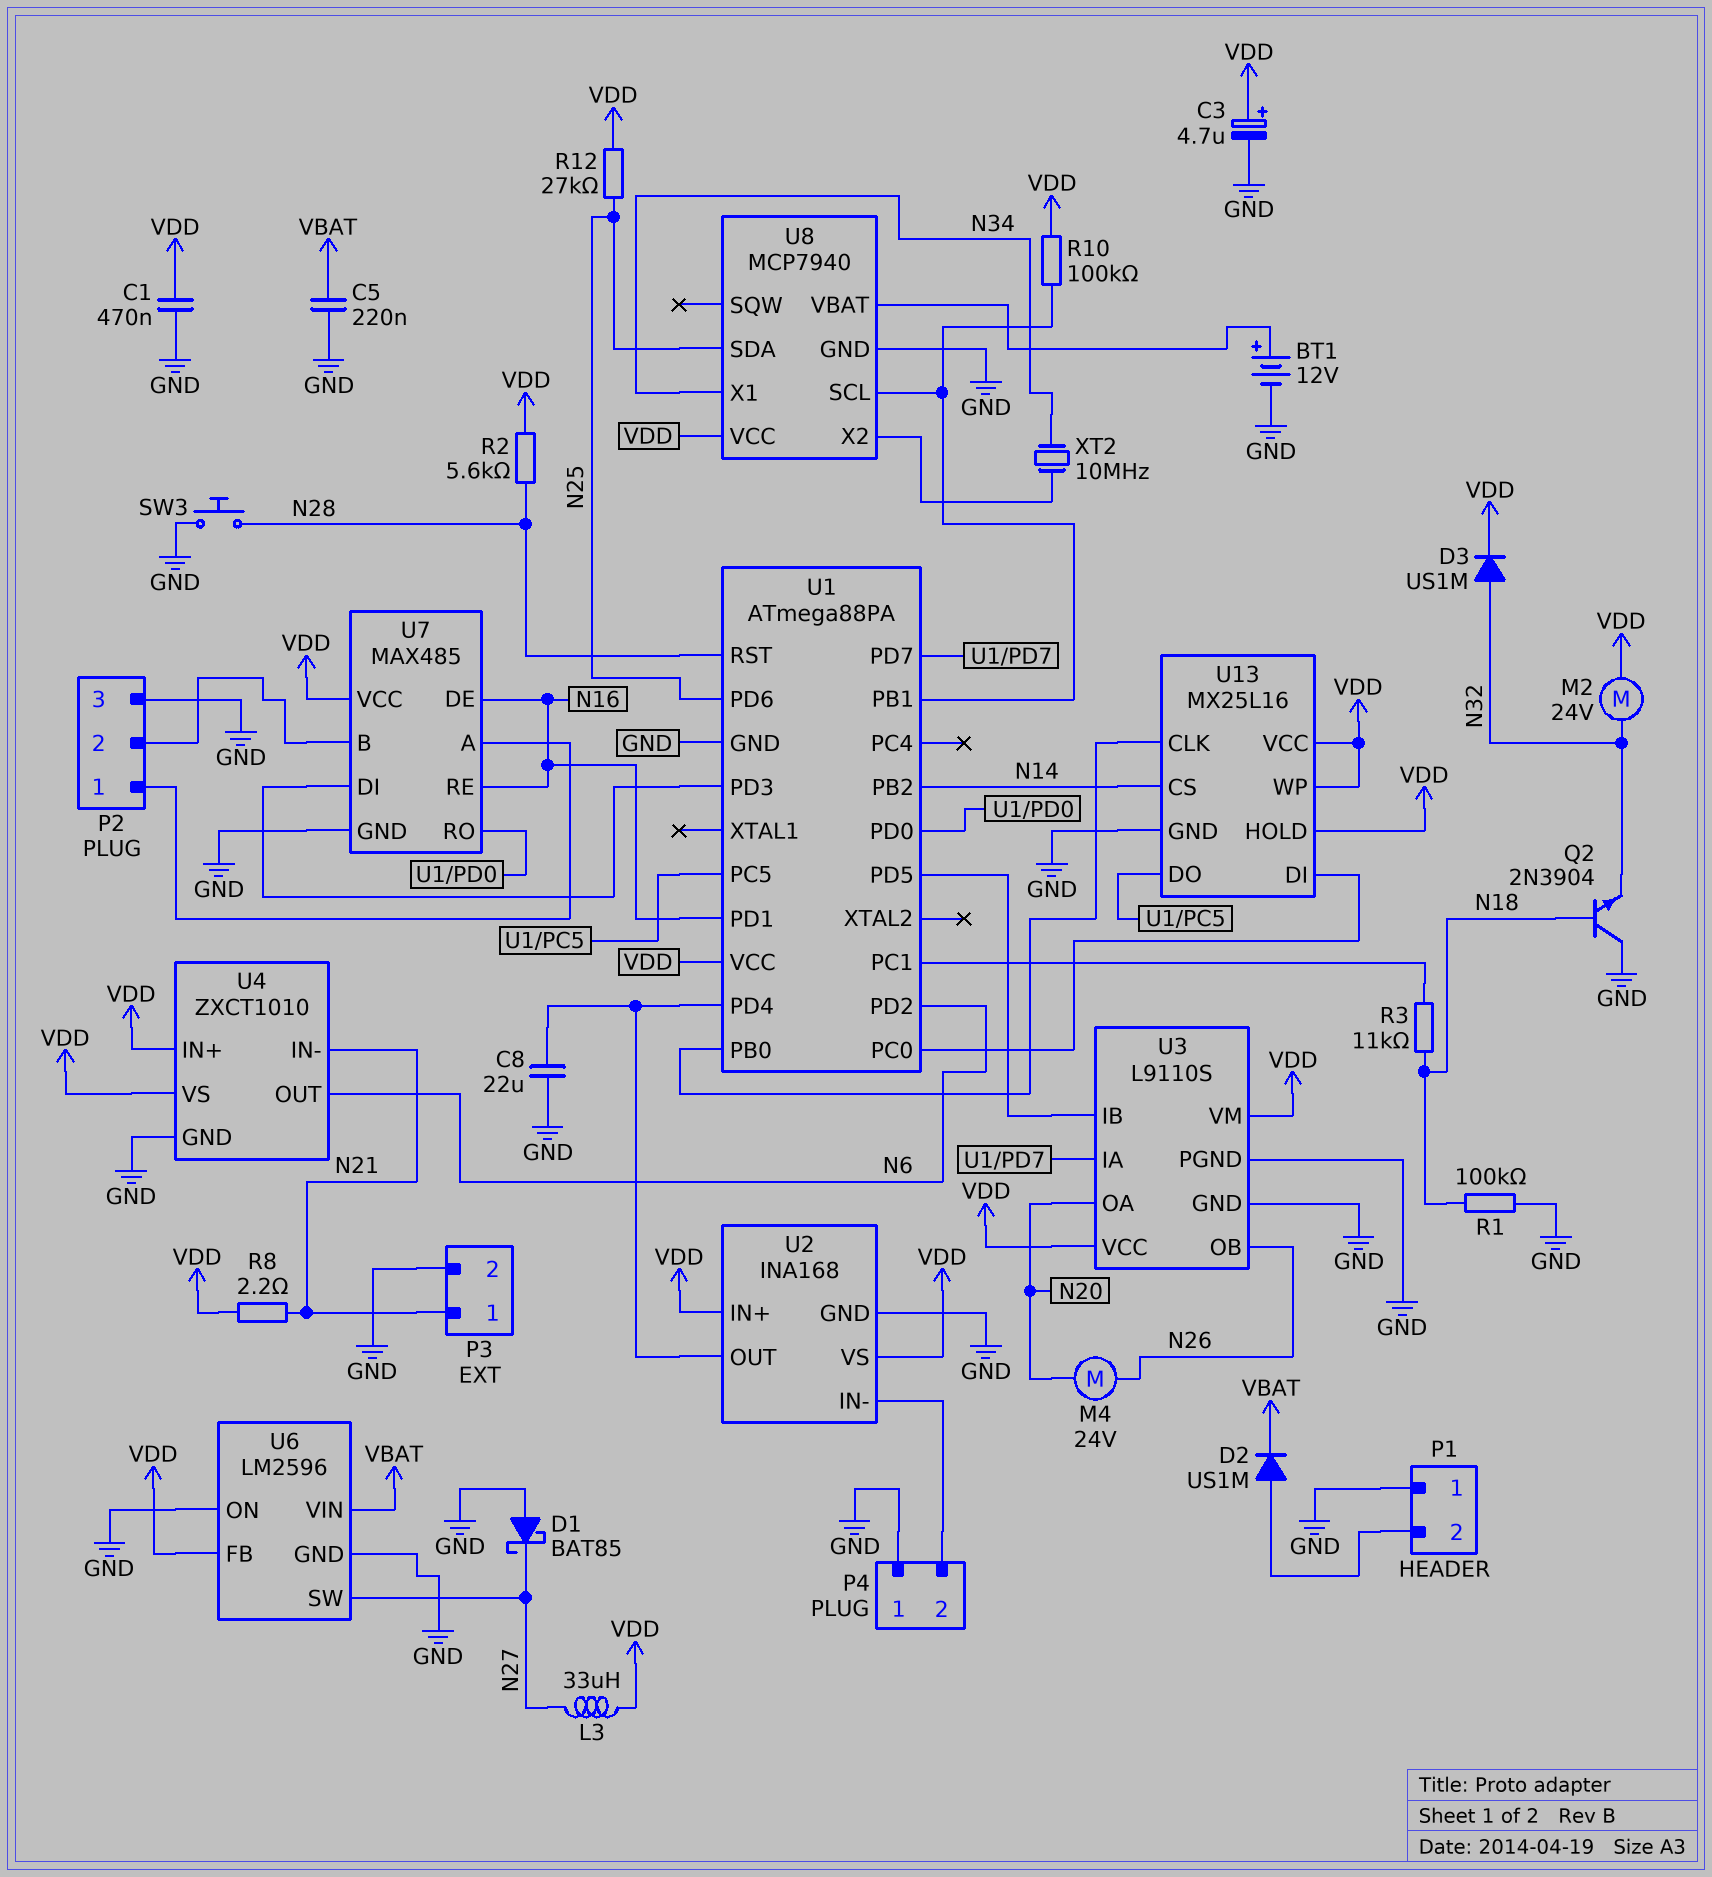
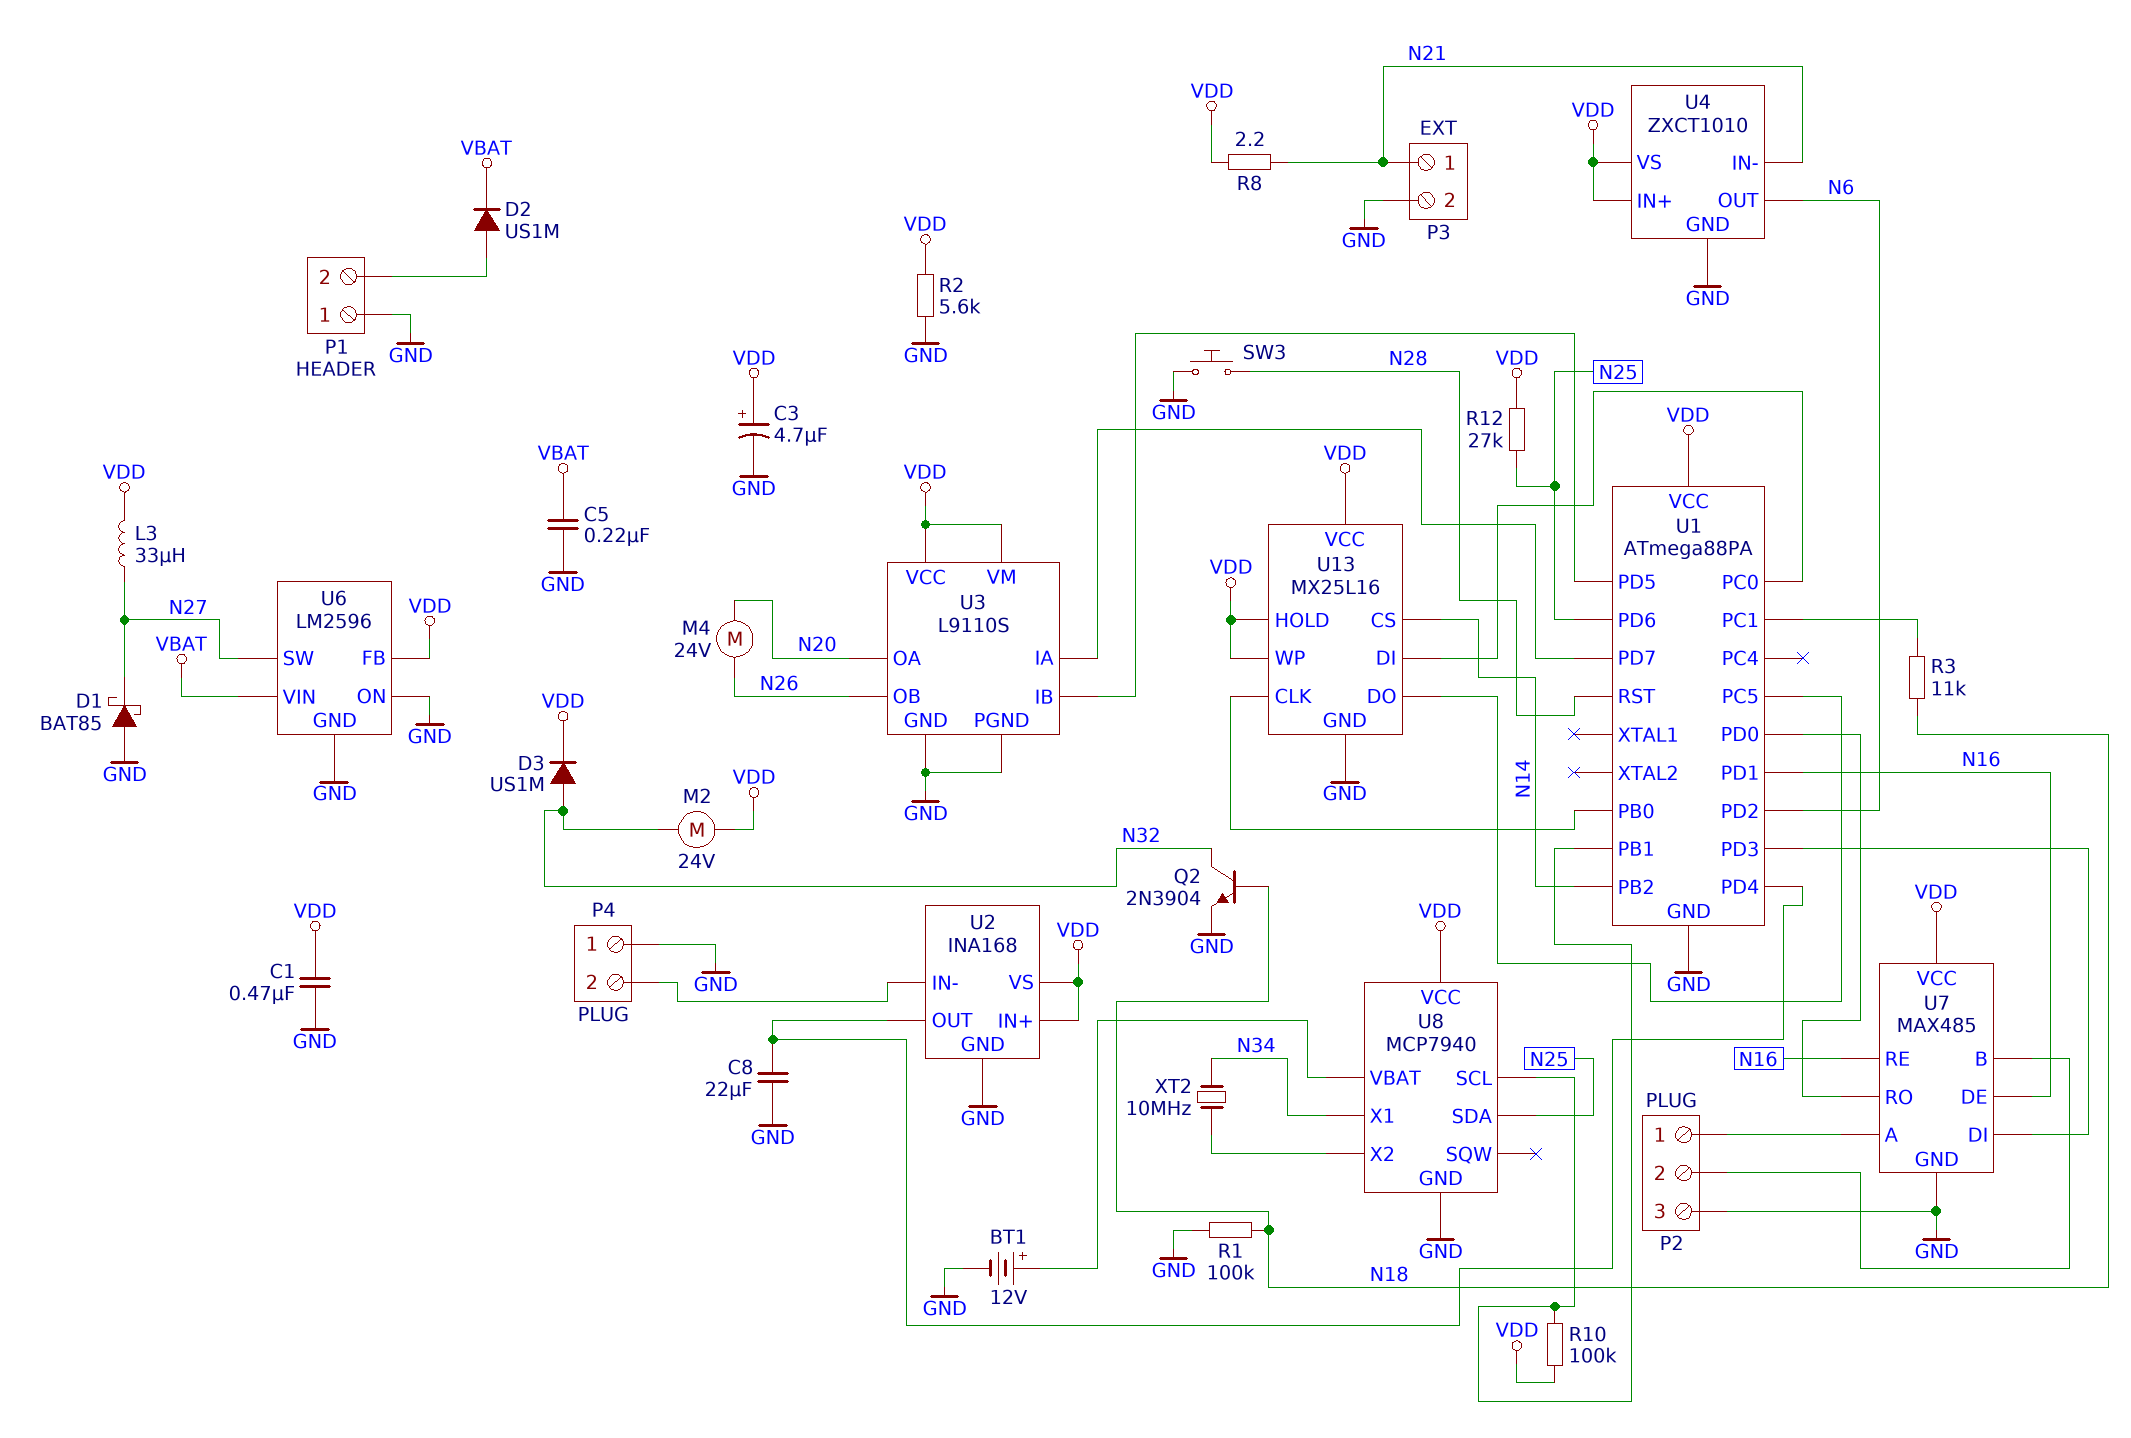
Q2: NPN 2N3904 (B N18, C GND, E N32) -> NPN 2N3904 (B N18, C N32, E GND)
R2: 5.6k (N28, VDD) -> 5.6k (GND, VDD)

